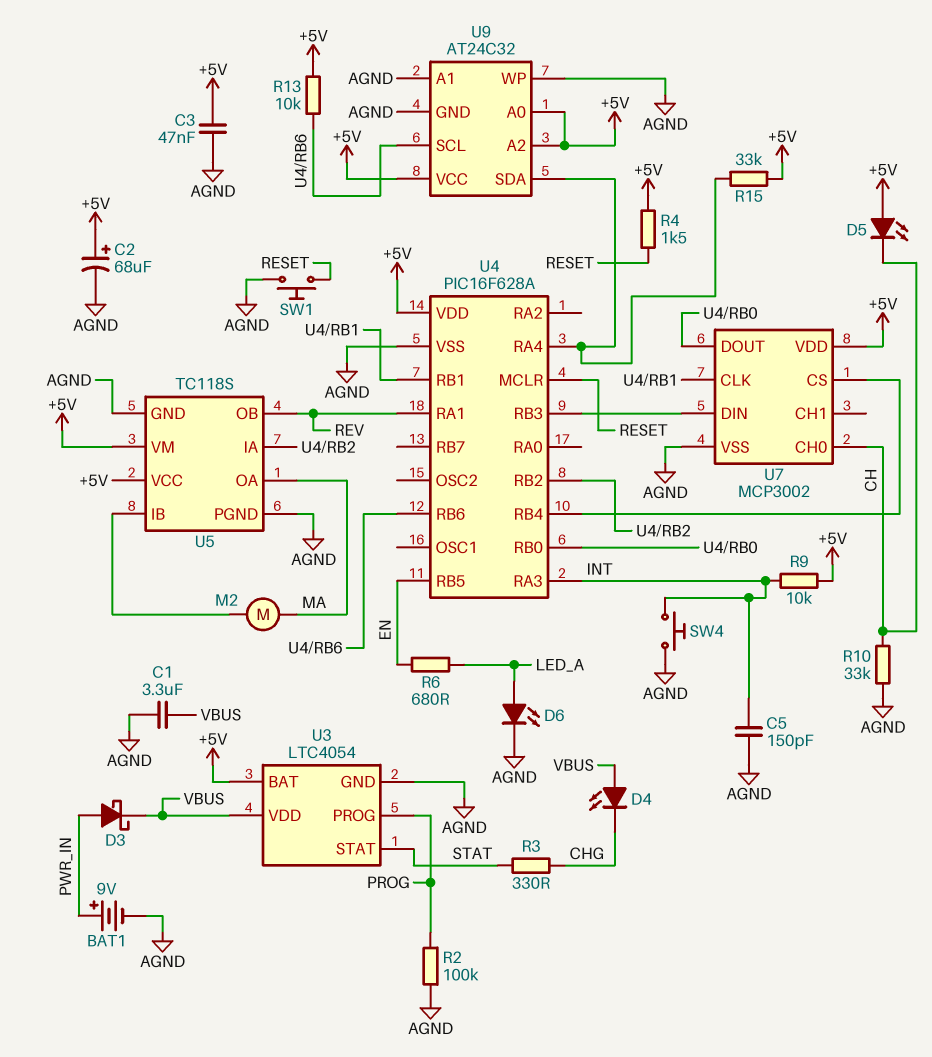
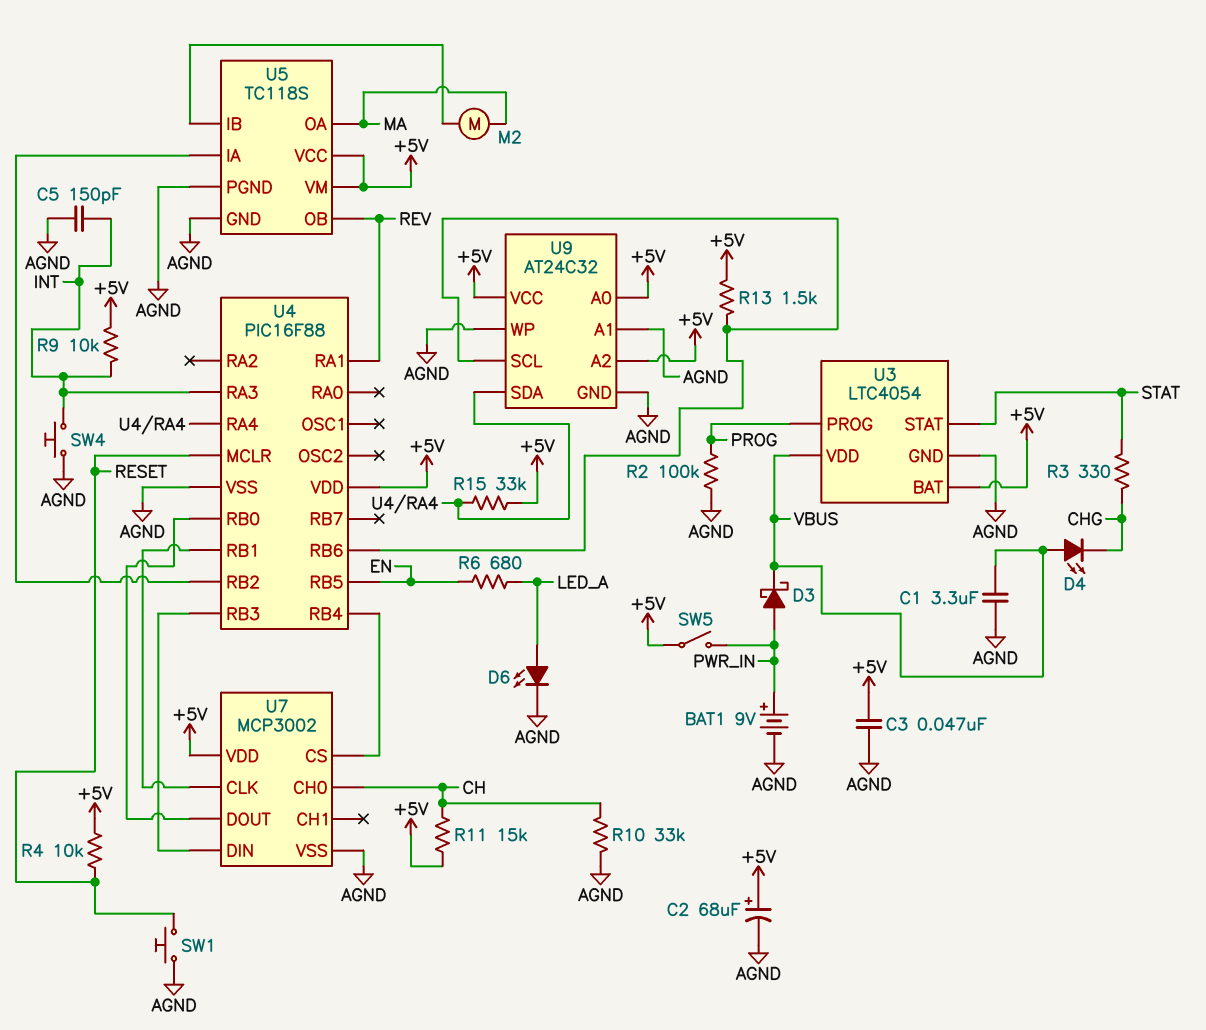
D5: LED (A +5V, K CH) -> none
R4: 1.5k (+5V, RESET) -> 10k (+5V, RESET)
R11: none -> 15k (+5V, CH)
R13: 10k (+5V, U4/RB6) -> 1.5k (+5V, U4/RB6)
SW5: none -> switch (+5V, PWR_IN)
U4: PIC16F628A -> PIC16F88

